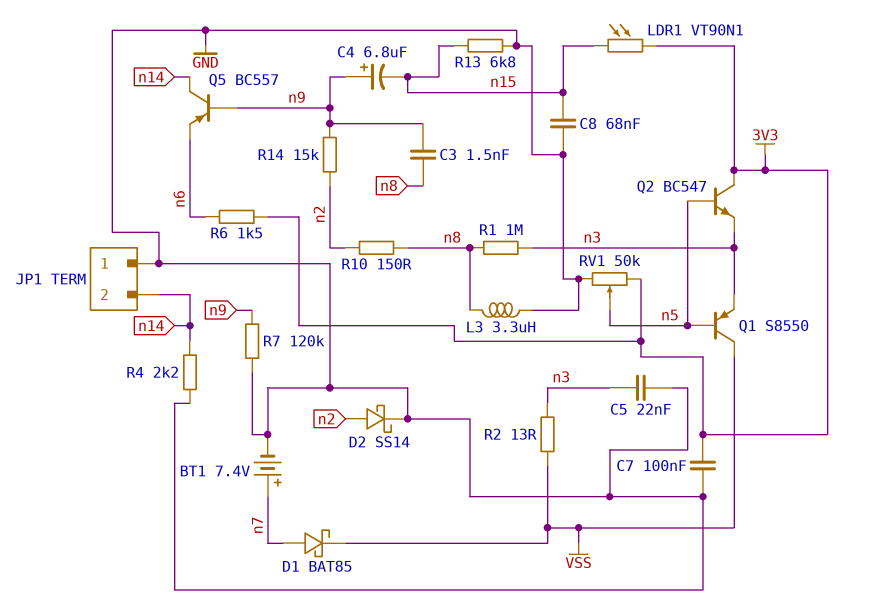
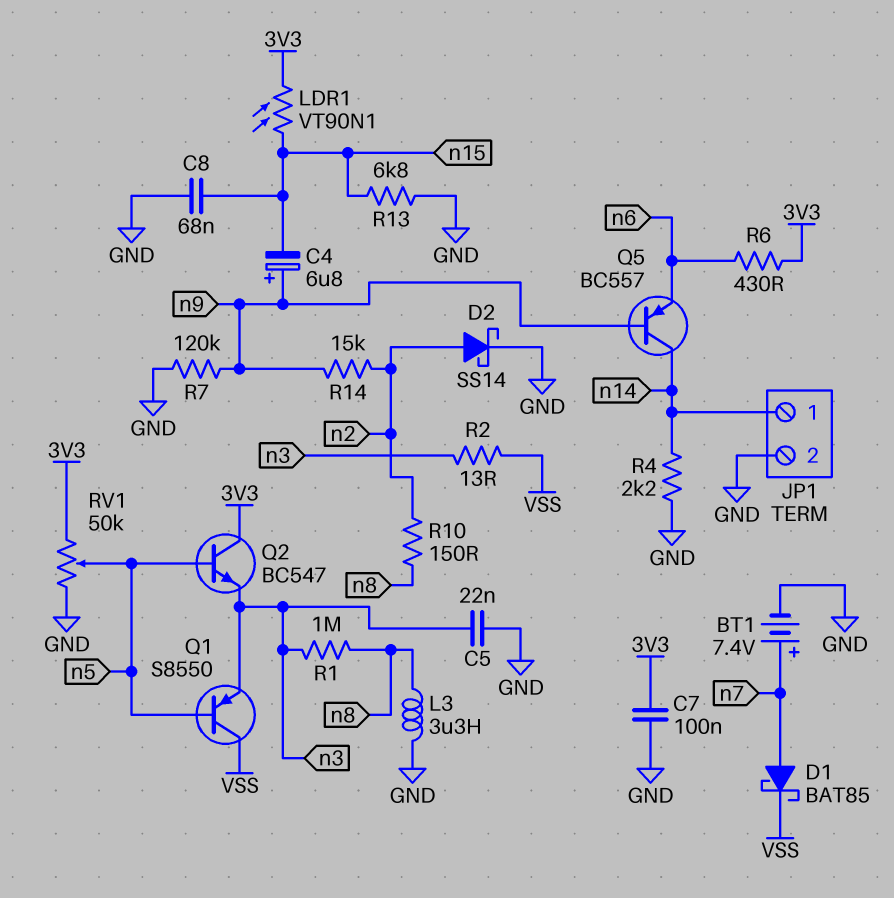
C3: 1.5nF (n8, n9) -> none
JP1 pin 1: GND -> n14
JP1 pin 2: n14 -> GND
R6: 1.5k (3V3, n6) -> 430 (3V3, n6)

